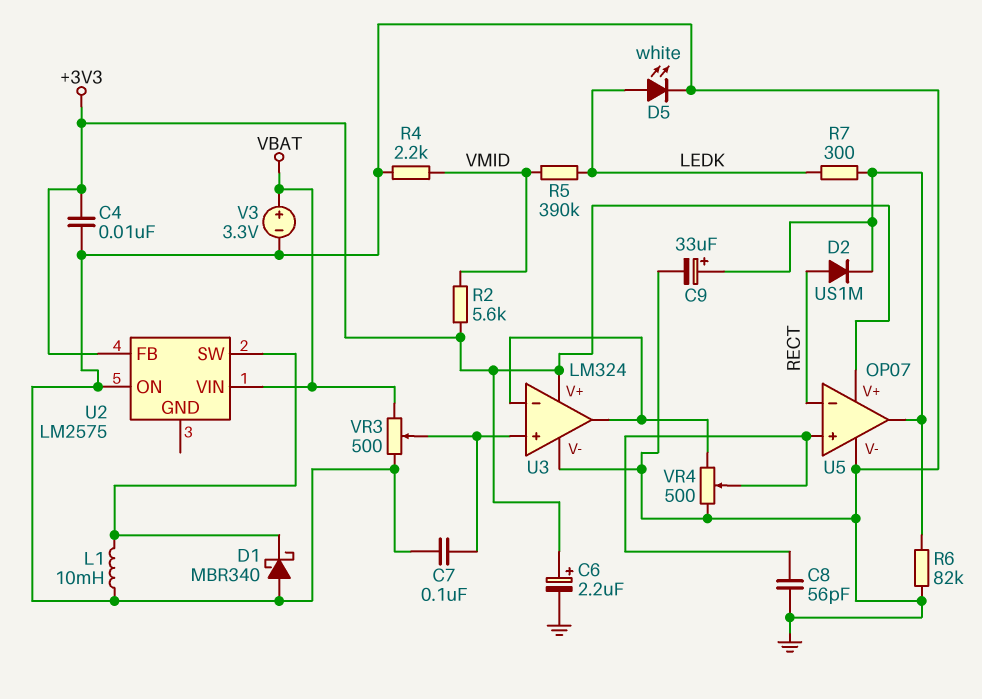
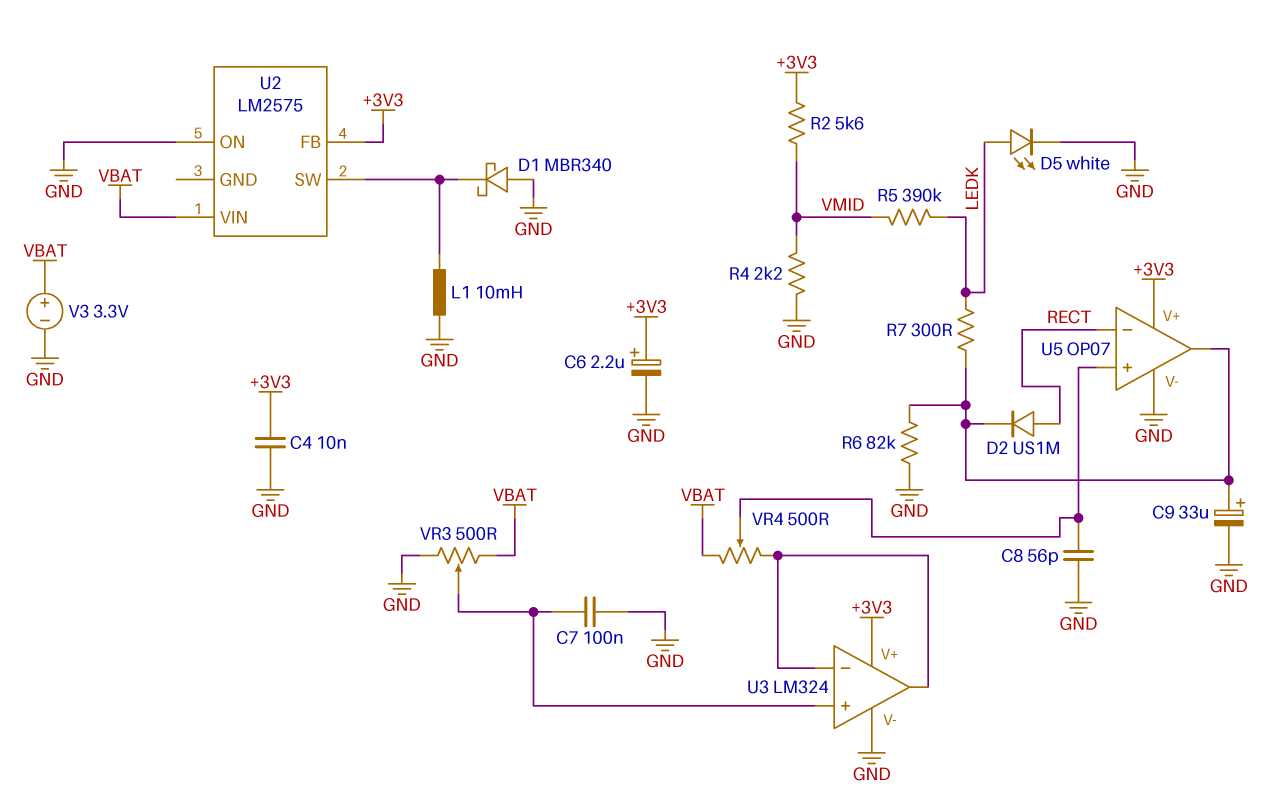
VR4: 500 (GND, U3/in-, wiper U5/in+) -> 500 (U3/in-, VBAT, wiper U5/in+)

